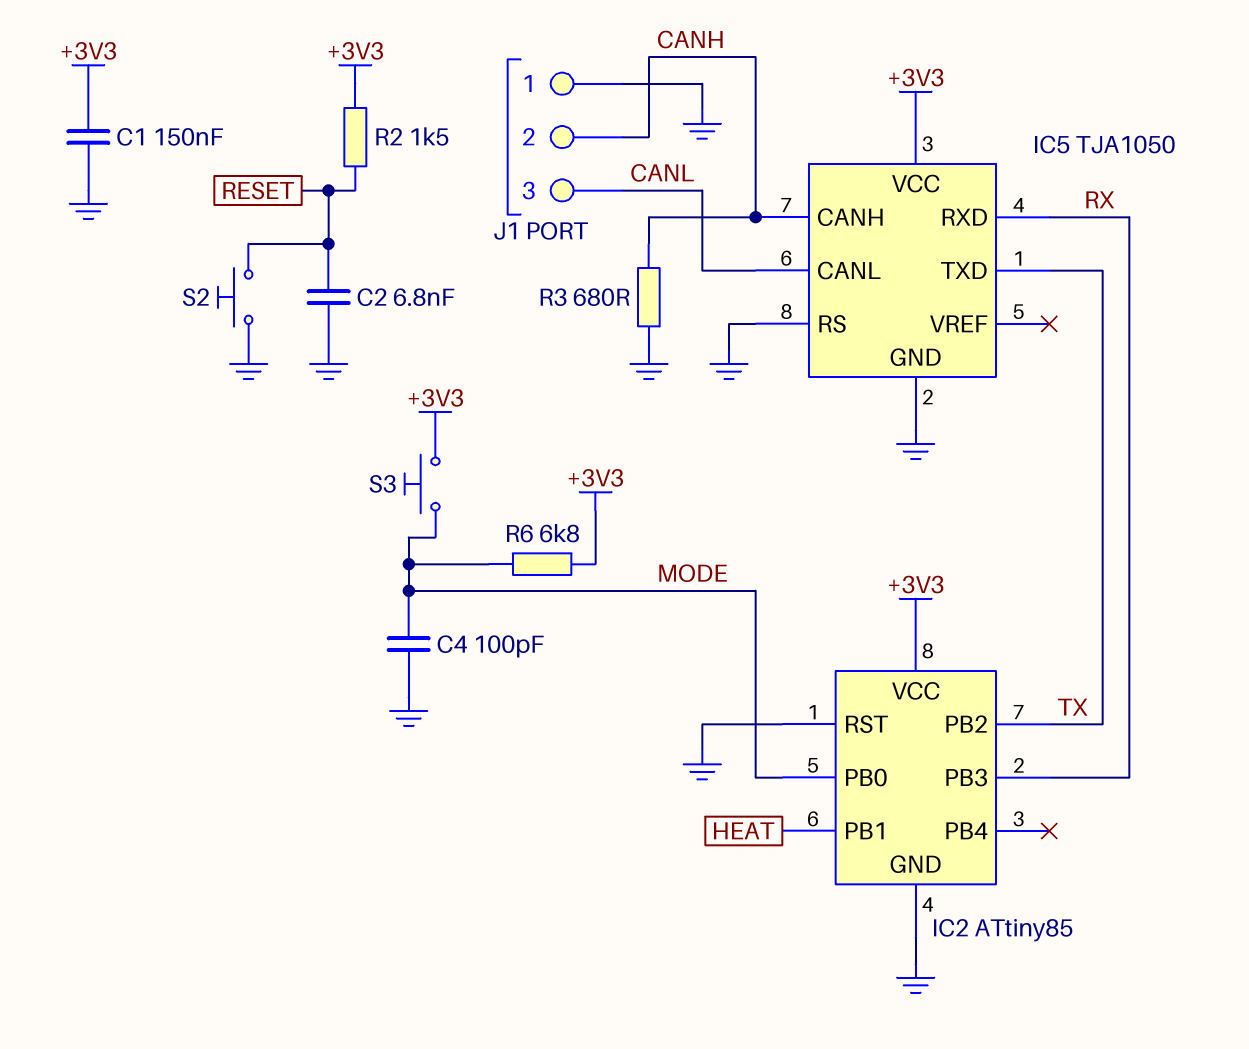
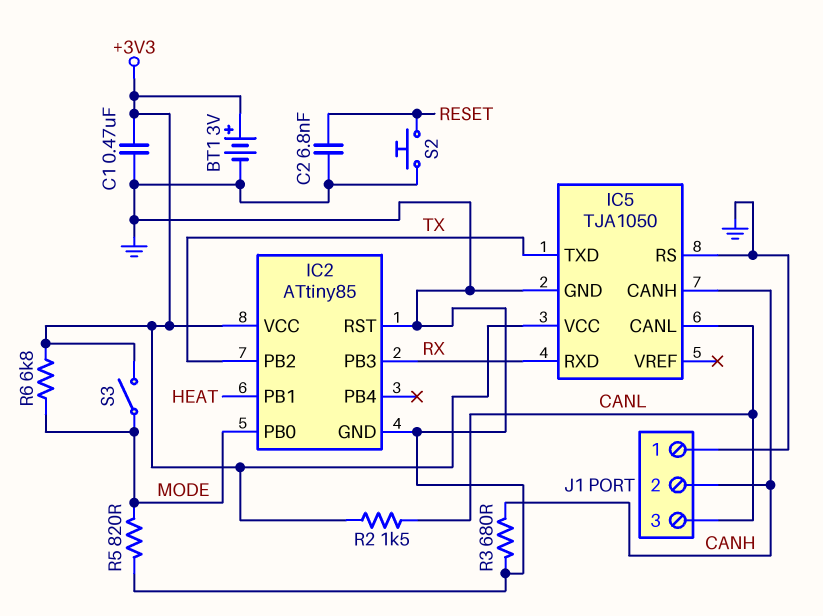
BT1: none -> 3V (plus +3V3, minus GND)
C1: 150nF (+3V3, GND) -> 470nF (+3V3, GND)
C4: 100pF (GND, MODE) -> none
R2: 1.5k (+3V3, RESET) -> 1.5k (+3V3, CANL)
R5: none -> 820 (GND, MODE)
S3: button (+3V3, MODE) -> switch (+3V3, MODE)

